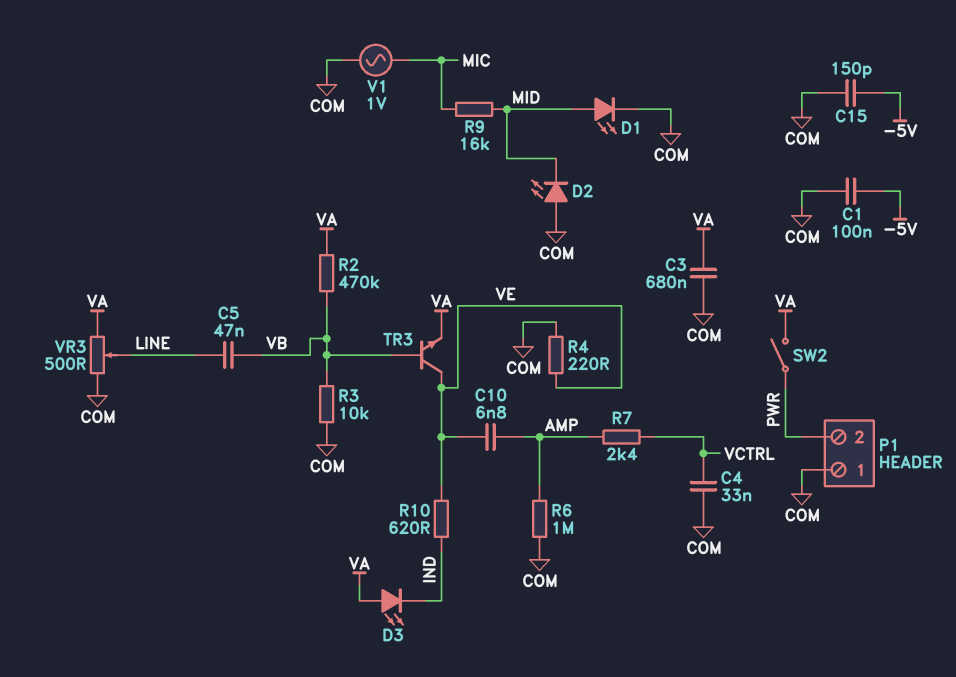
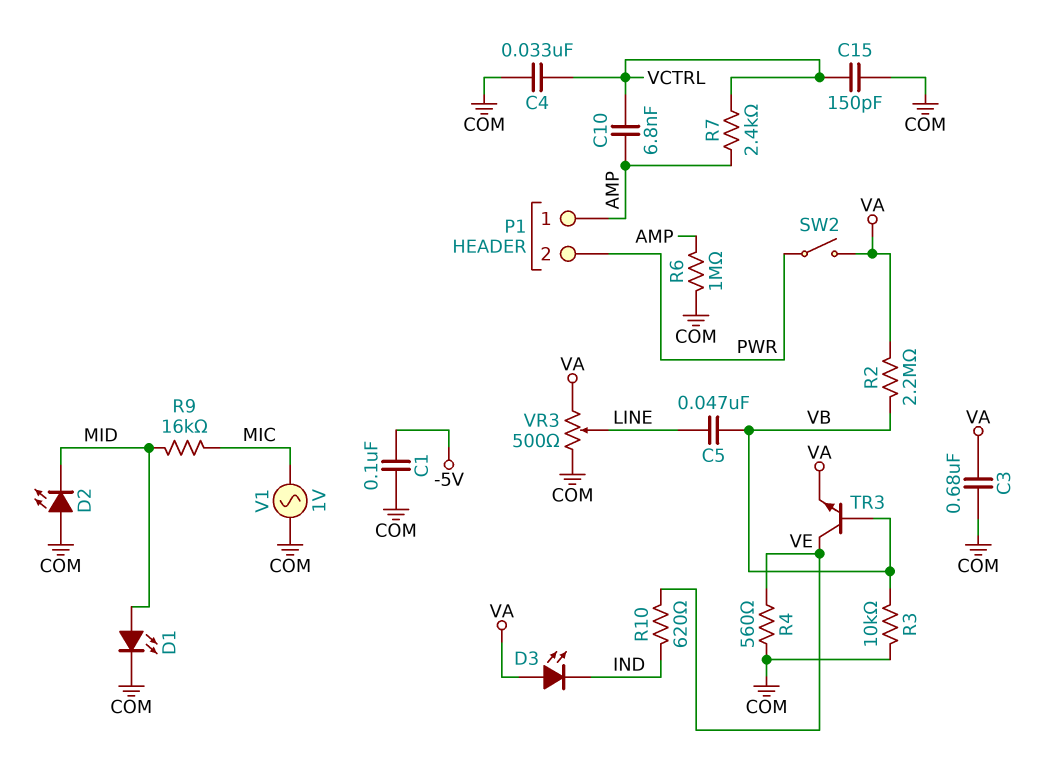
C10: 6.8nF (AMP, VE) -> 6.8nF (AMP, VCTRL)
C15: 150pF (-5V, COM) -> 150pF (COM, VCTRL)
P1 pin 1: COM -> AMP
R2: 470k (VA, VB) -> 2.2M (VA, VB)
R4: 220 (COM, VE) -> 560 (COM, VE)

